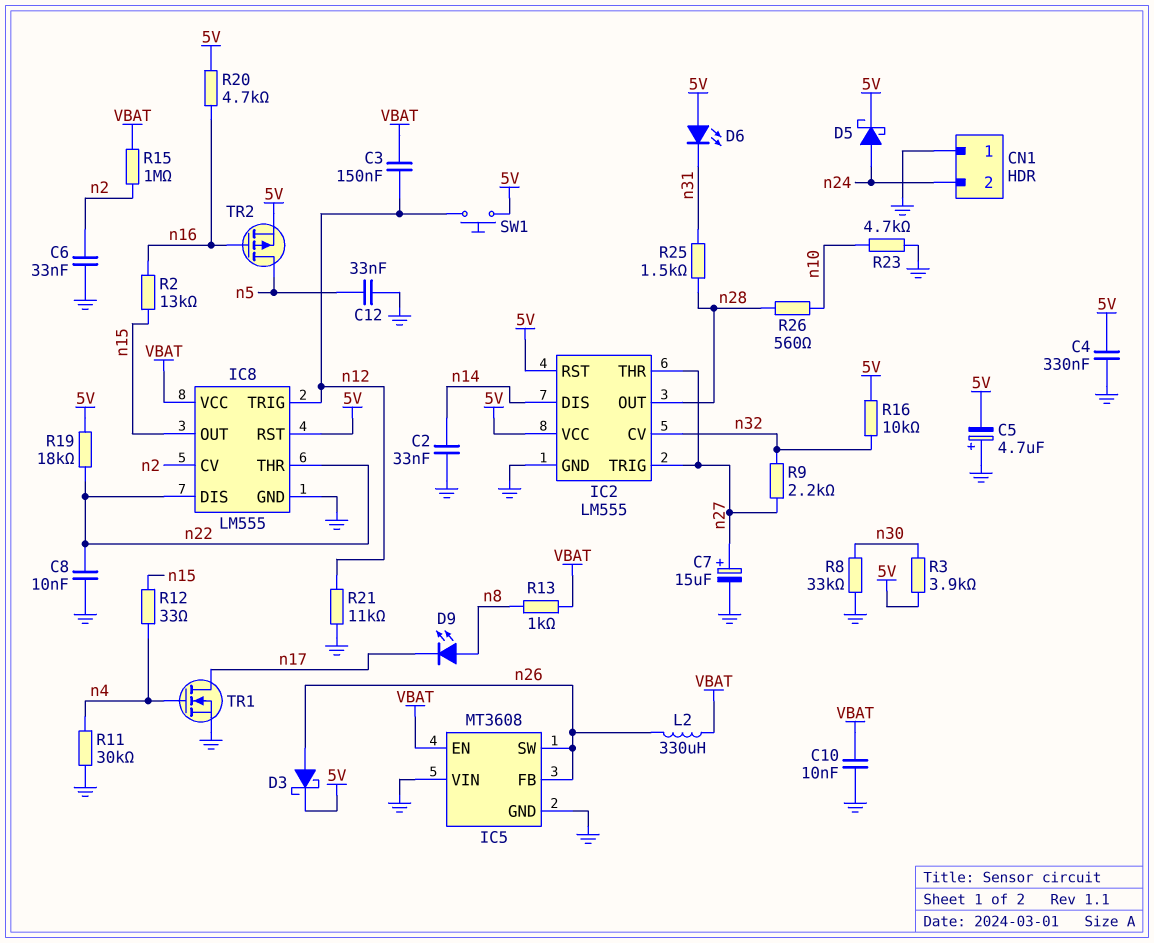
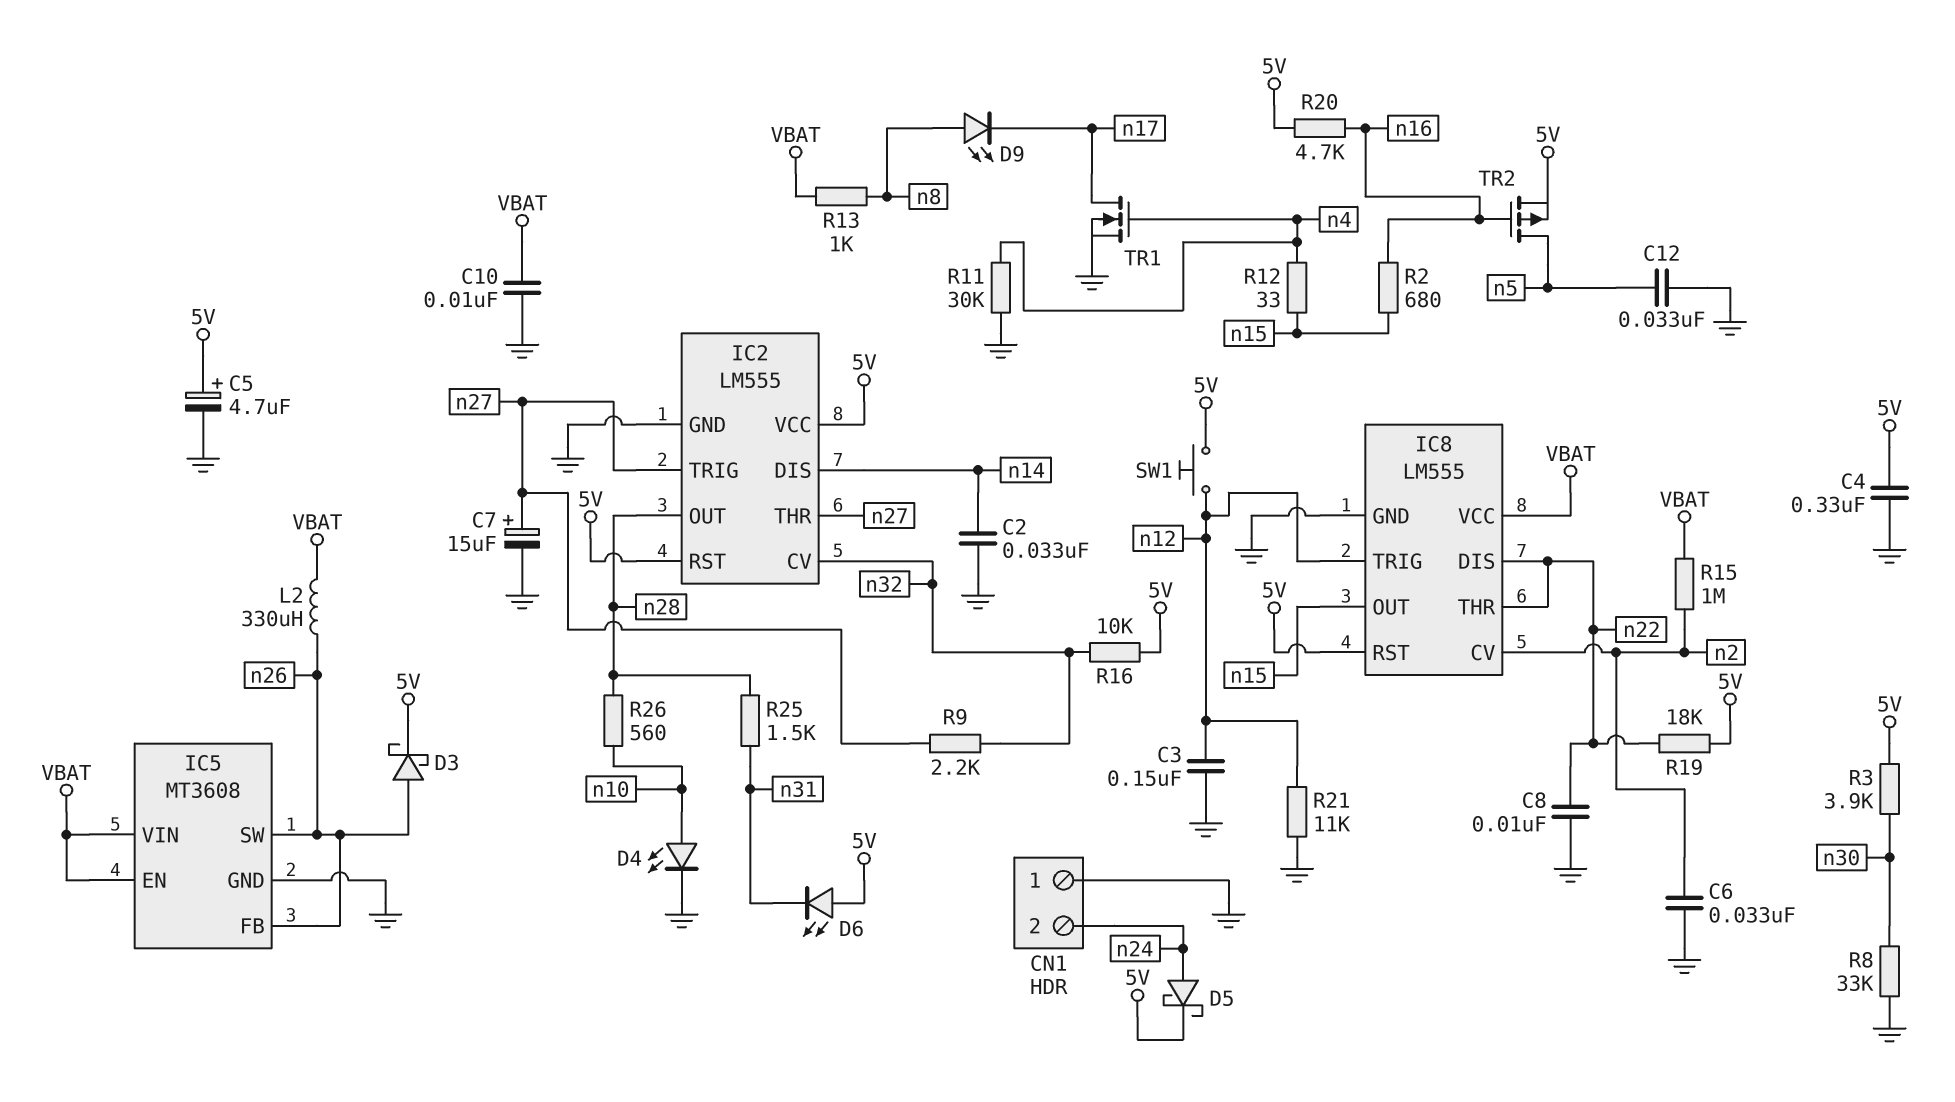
C3: 150nF (VBAT, n12) -> 150nF (GND, n12)
C5: 4.7uF (plus GND, minus 5V) -> 4.7uF (plus 5V, minus GND)
D4: none -> LED (A n10, K GND)
IC5 pin VIN: GND -> VBAT
R2: 13k (n15, n16) -> 680 (n15, n16)
R23: 4.7k (GND, n10) -> none

